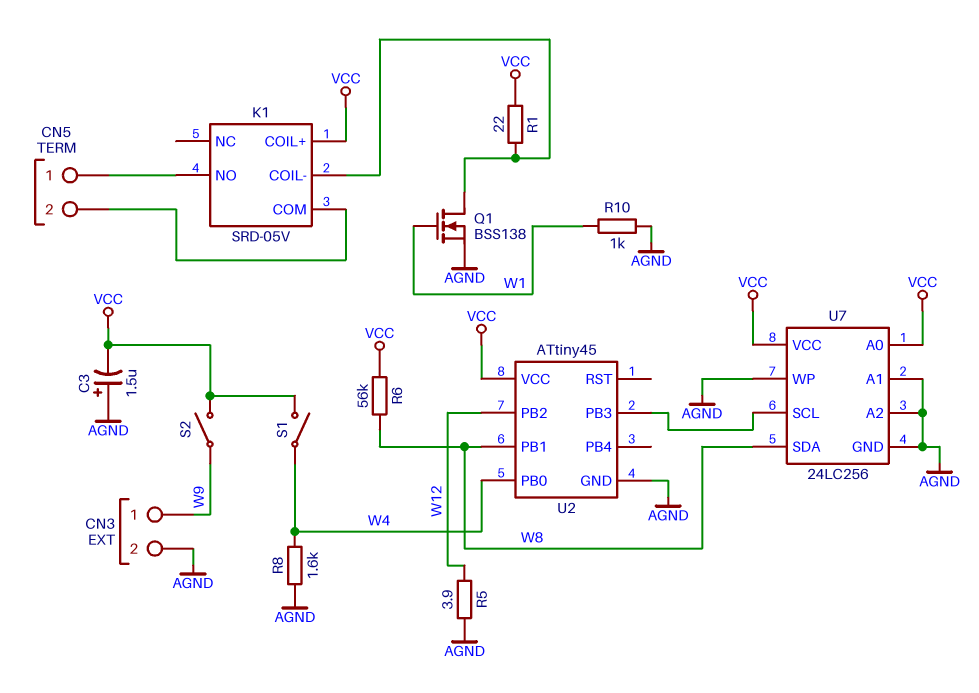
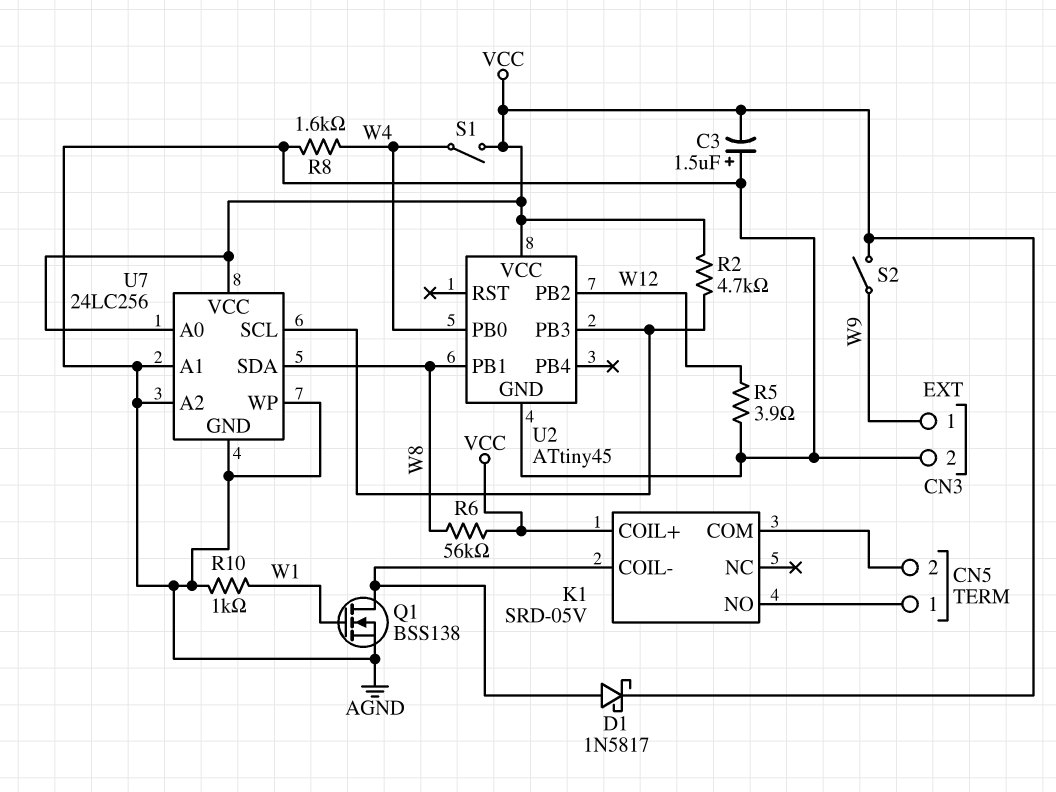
D1: none -> schottky 1N5817 (A K1/COIL-, K VCC)
R1: 22 (K1/COIL-, VCC) -> none
R2: none -> 4.7k (U2/PB3, VCC)

